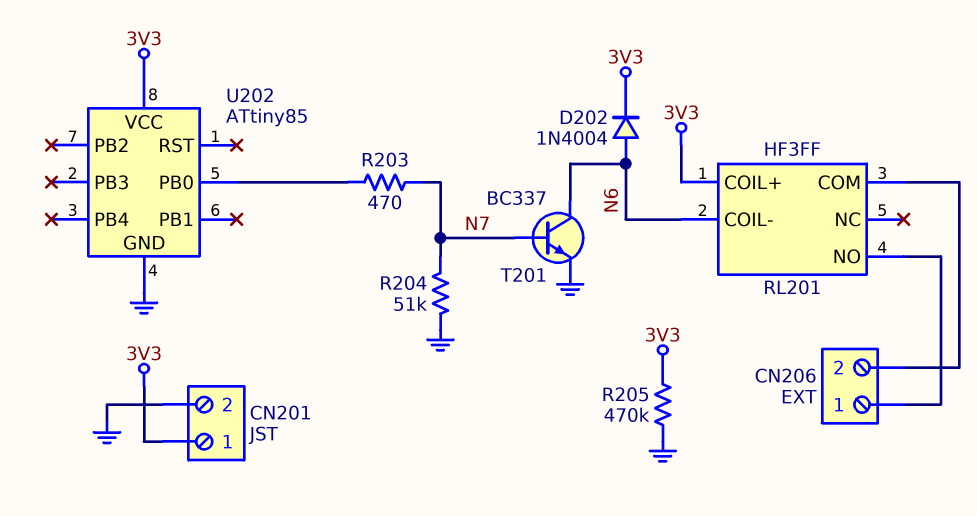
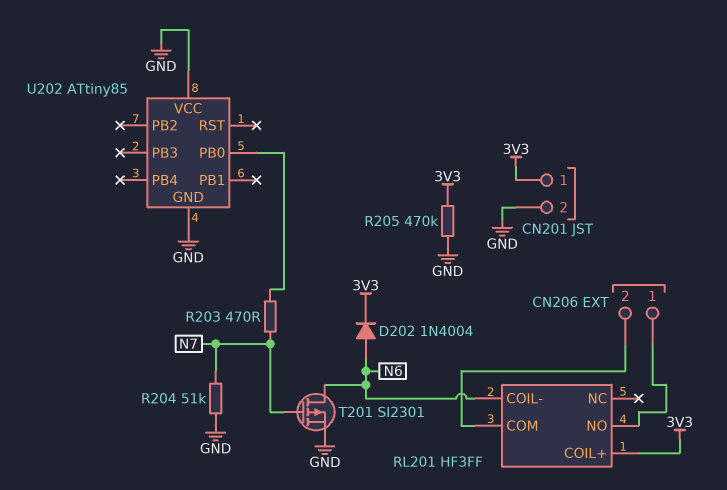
T201: NPN BC337 (B N7, C N6, E GND) -> PMOS SI2301 (G N7, D N6, S GND)
U202 pin VCC: 3V3 -> GND

